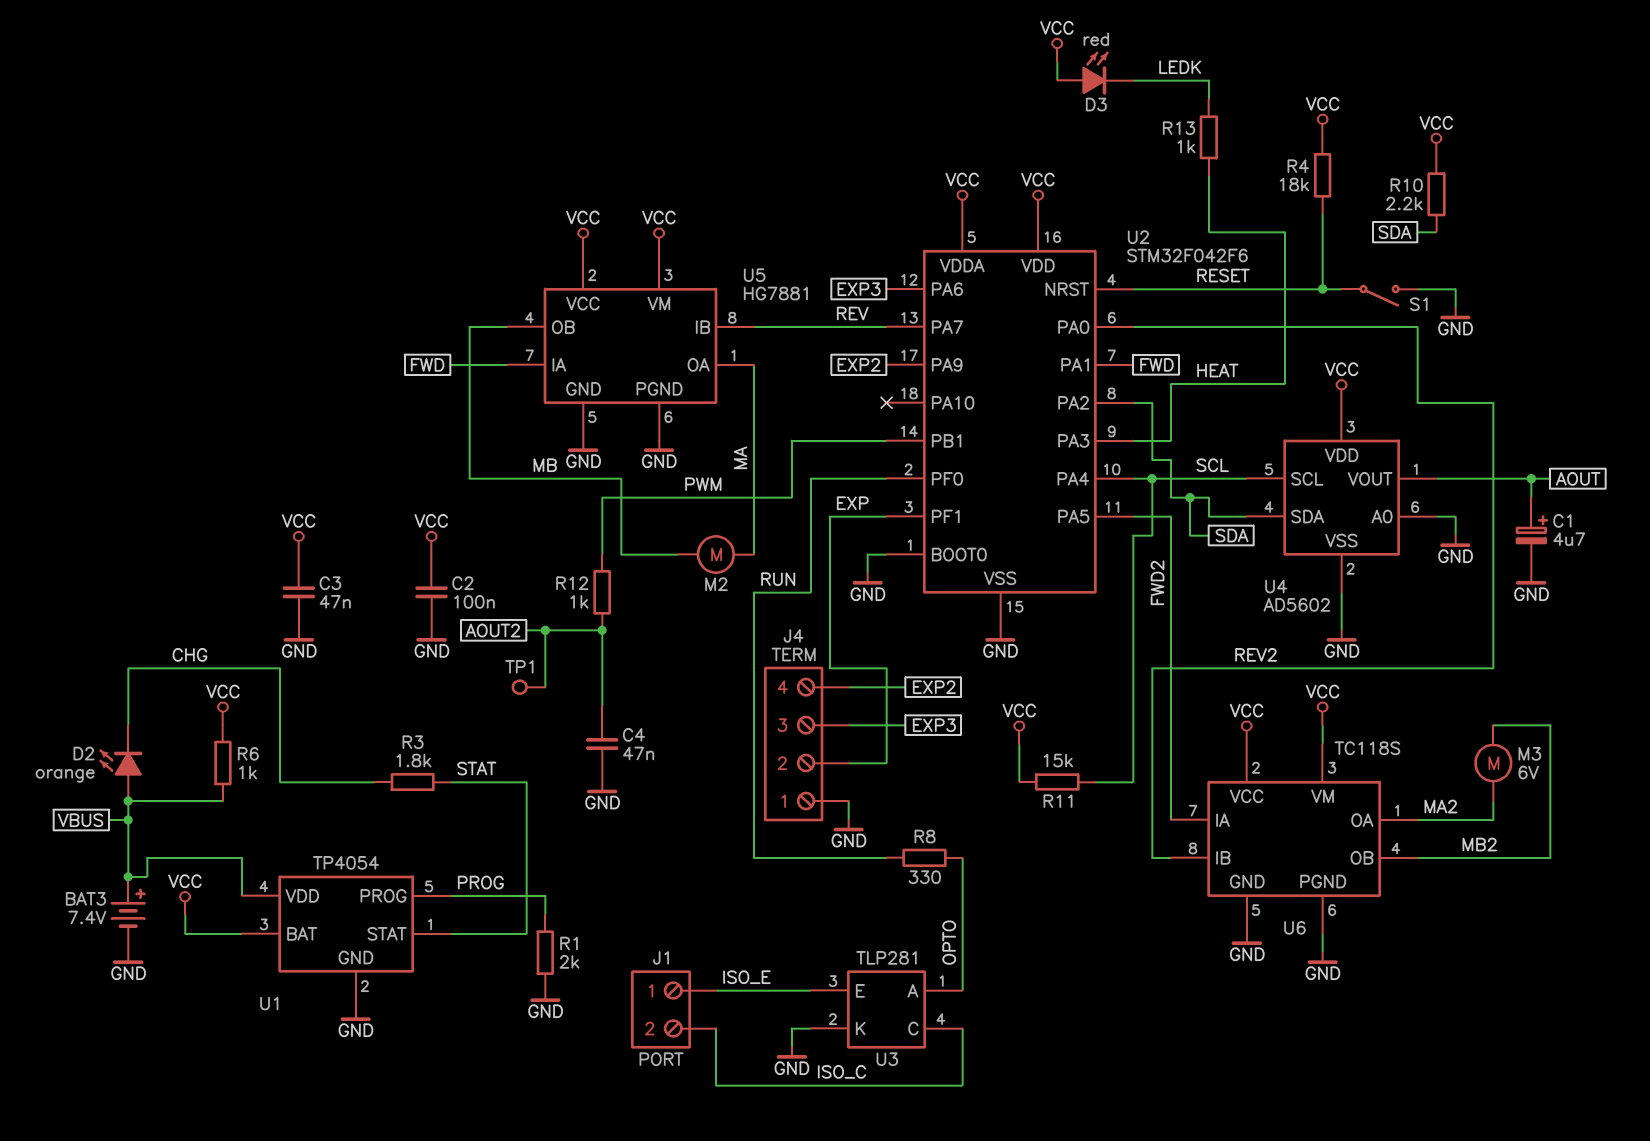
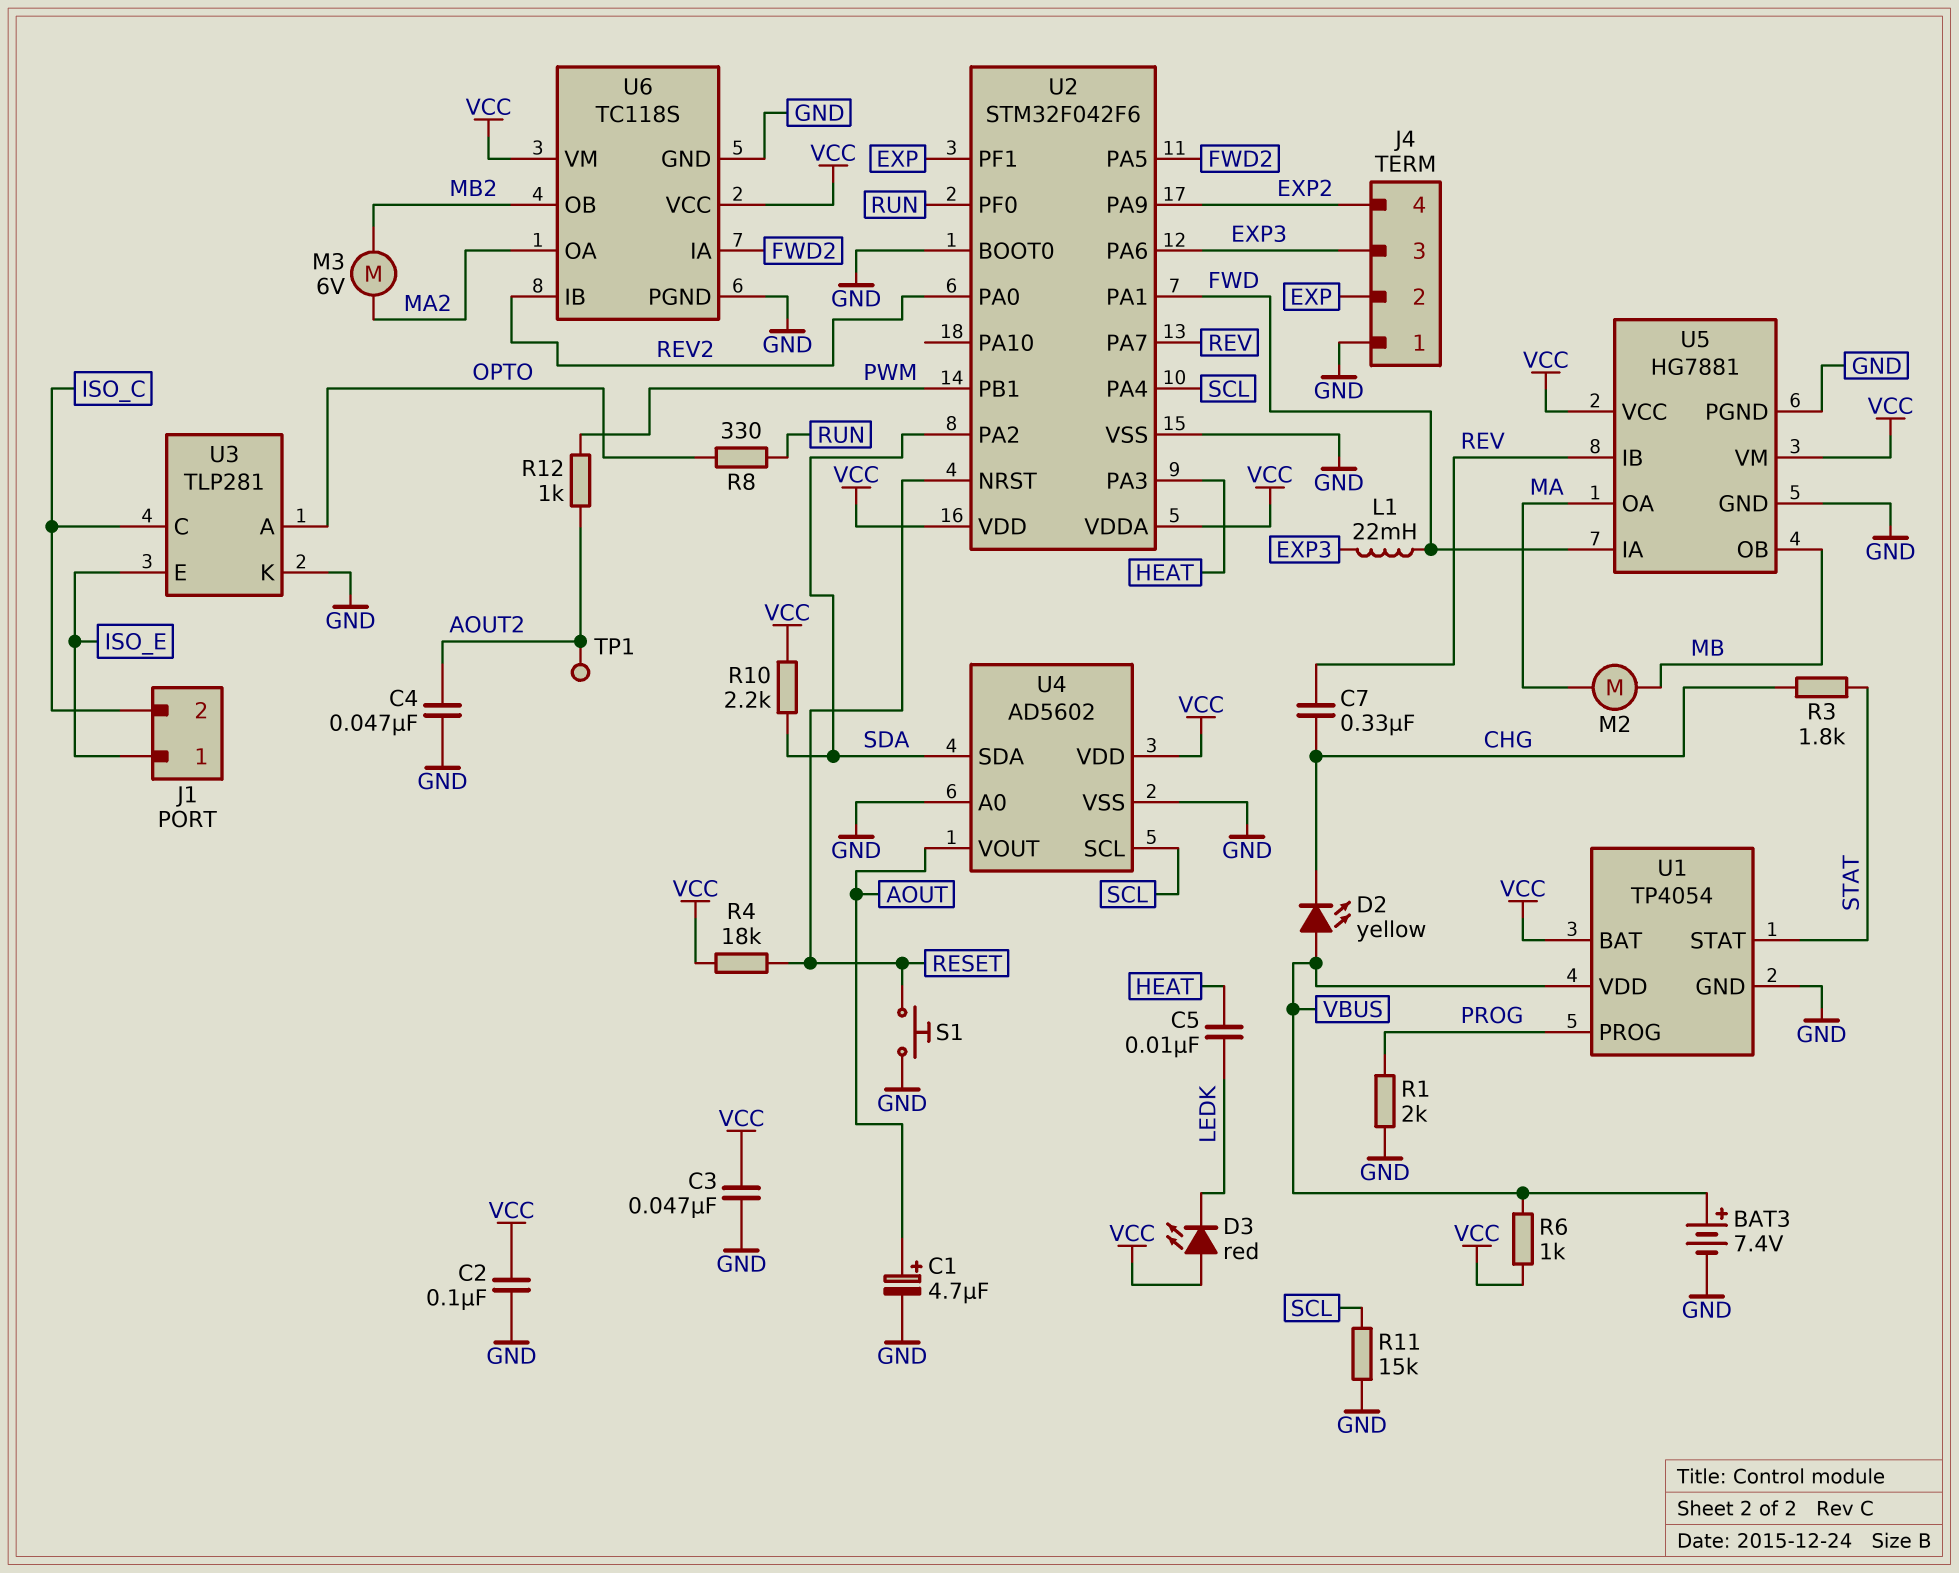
C5: none -> 10nF (HEAT, LEDK)
C7: none -> 330nF (CHG, REV)
D2: LED orange (A VBUS, K CHG) -> LED yellow (A VBUS, K CHG)
L1: none -> 22mH (EXP3, FWD)
R11: 15k (SCL, VCC) -> 15k (GND, SCL)
R13: 1k (HEAT, LEDK) -> none
S1: switch (GND, RESET) -> button (GND, RESET)

